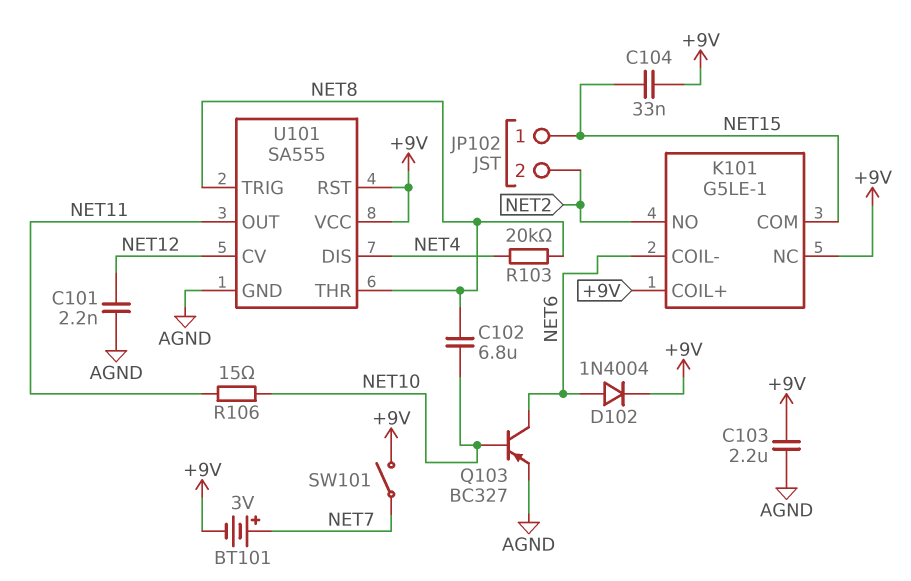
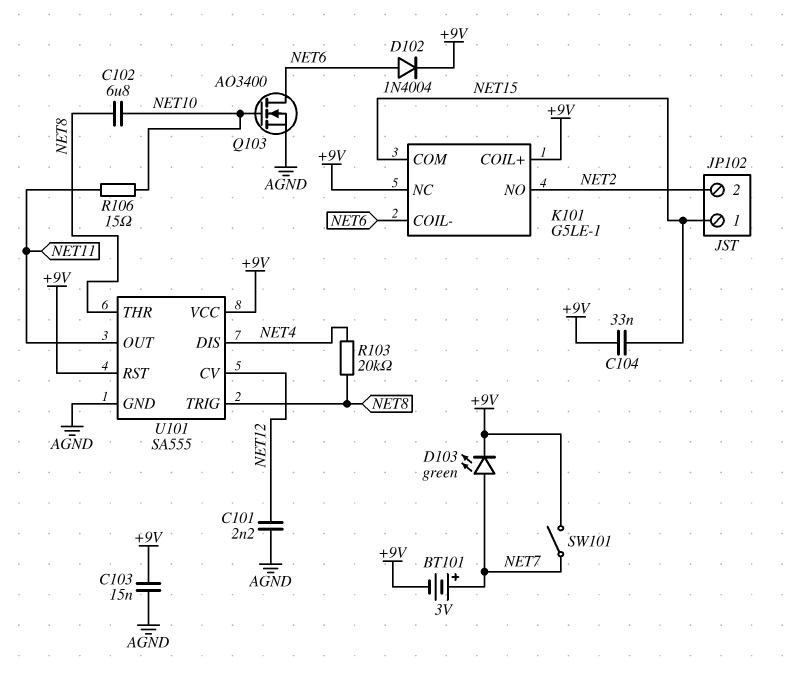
C103: 2.2uF (+9V, AGND) -> 15nF (+9V, AGND)
D103: none -> LED green (A NET7, K +9V)
Q103: PNP BC327 (B NET10, C NET6, E AGND) -> NMOS AO3400 (G NET10, D NET6, S AGND)

